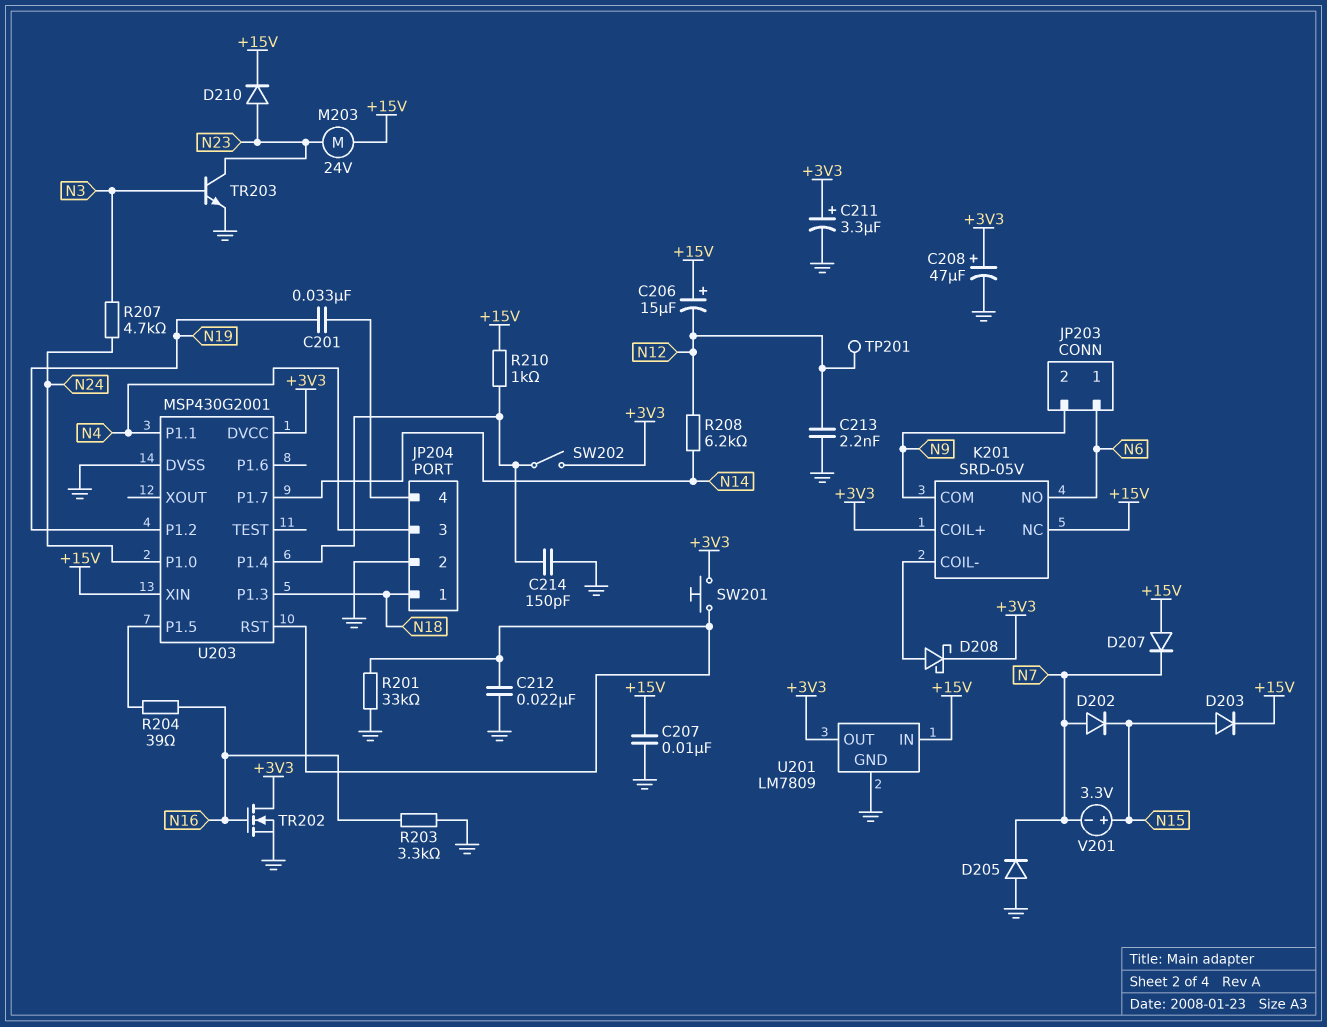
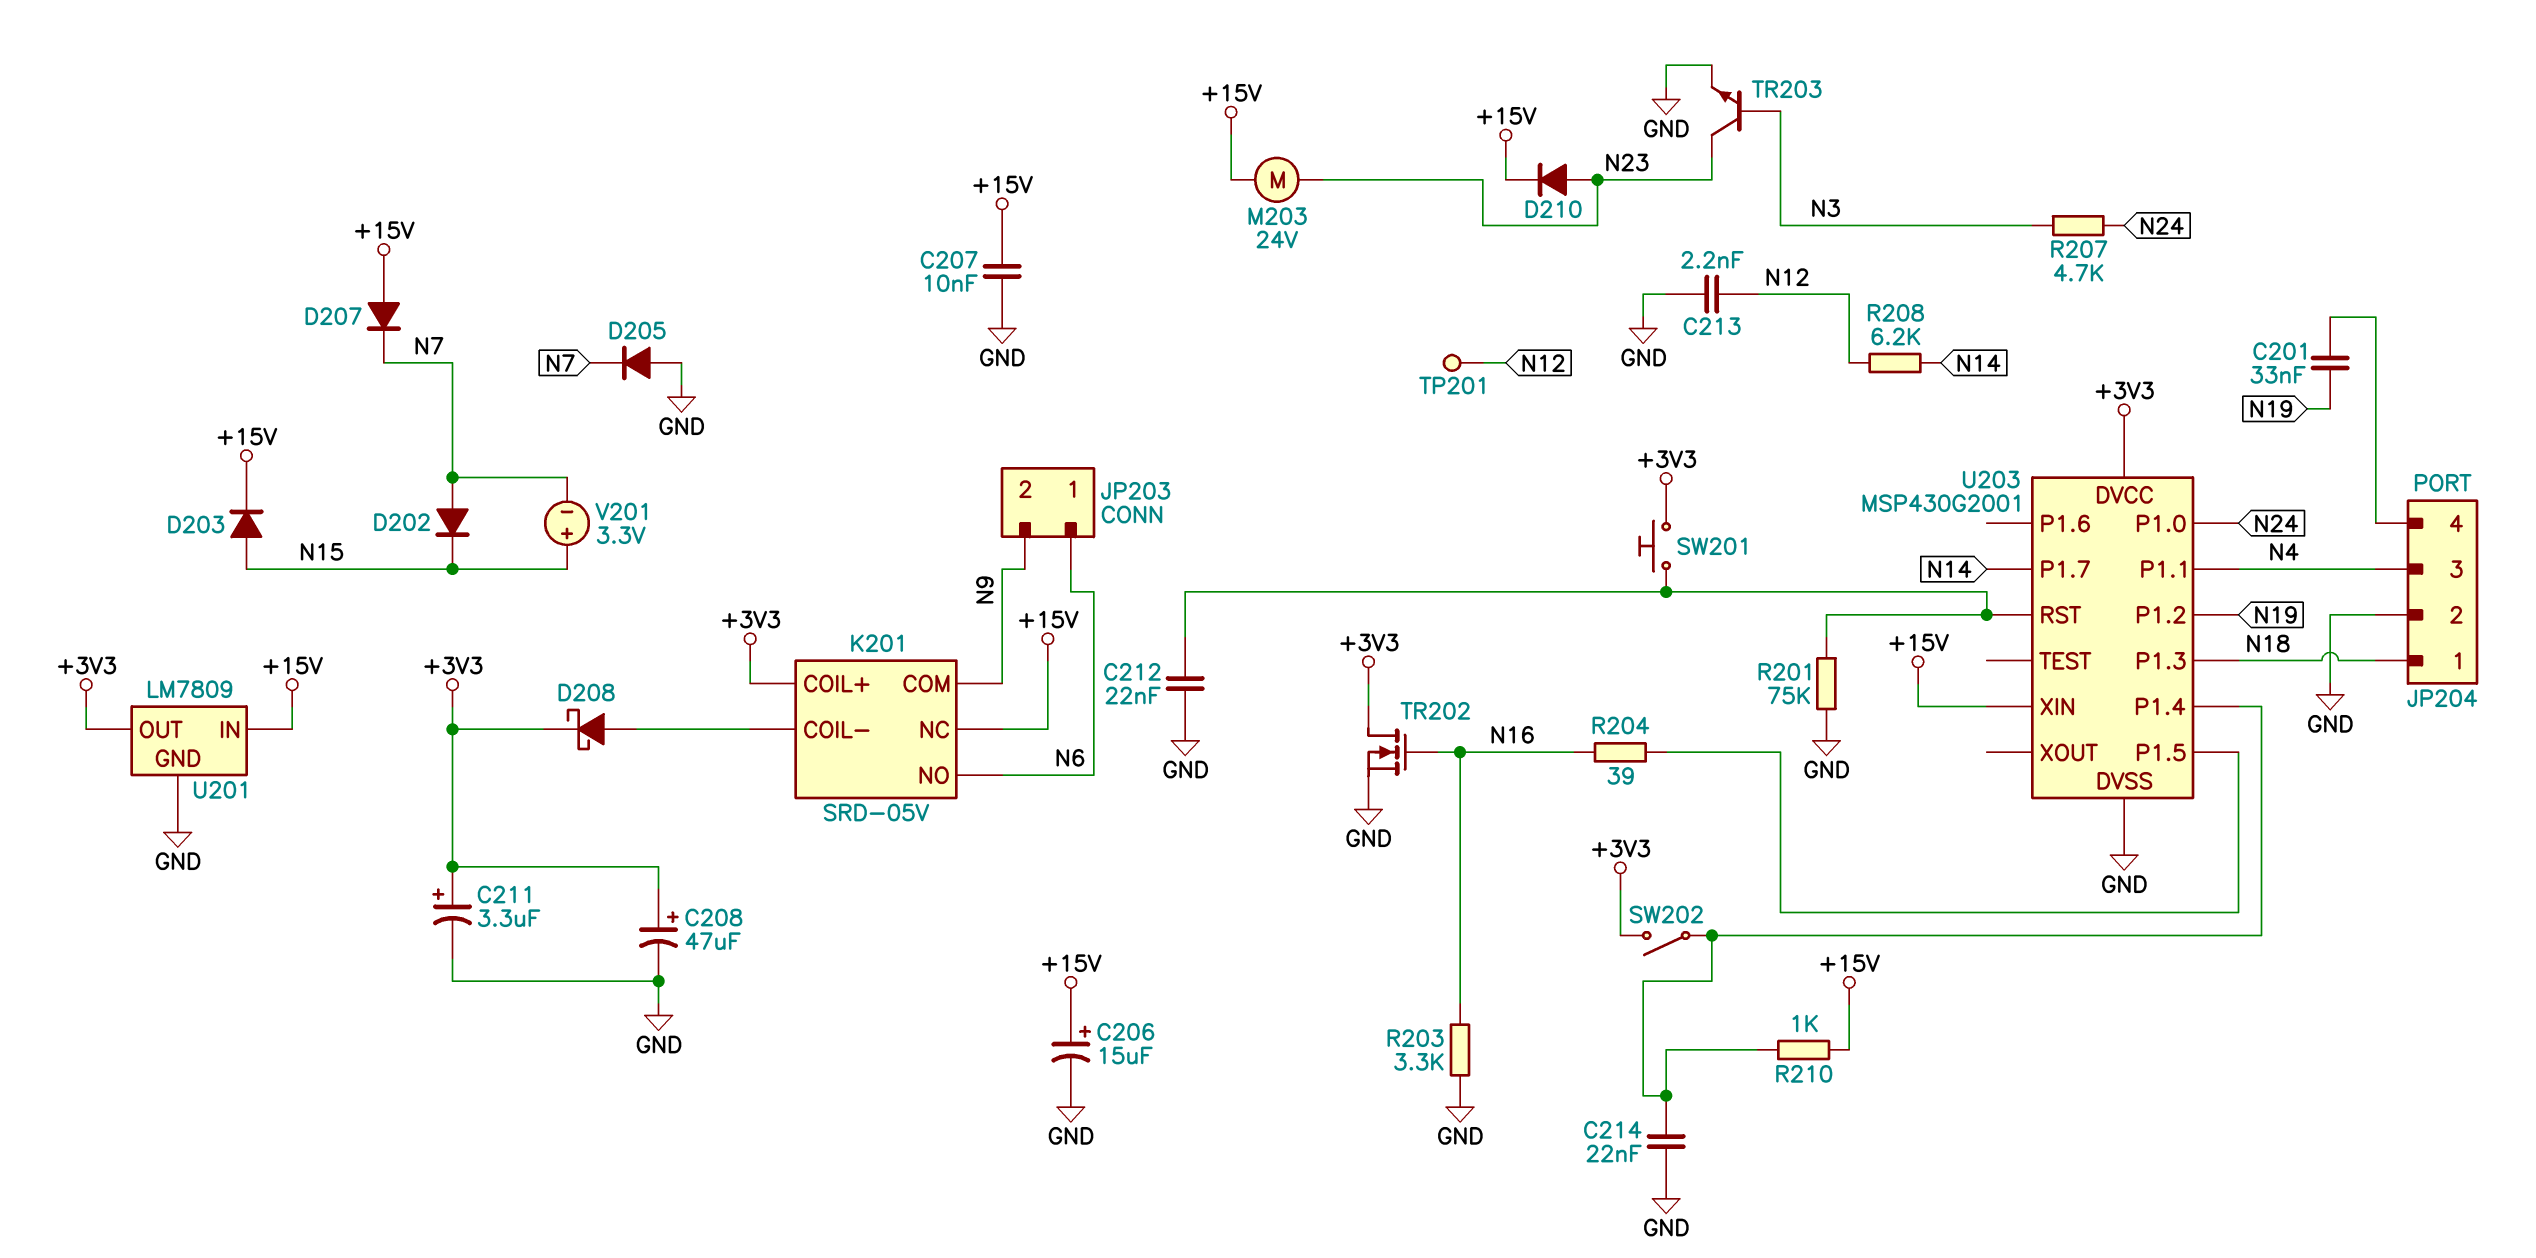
C206: 15uF (plus +15V, minus N12) -> 15uF (plus +15V, minus GND)
C214: 150pF (GND, U203/P1.4) -> 22nF (GND, U203/P1.4)
R201: 33k (GND, U203/RST) -> 75k (GND, U203/RST)

